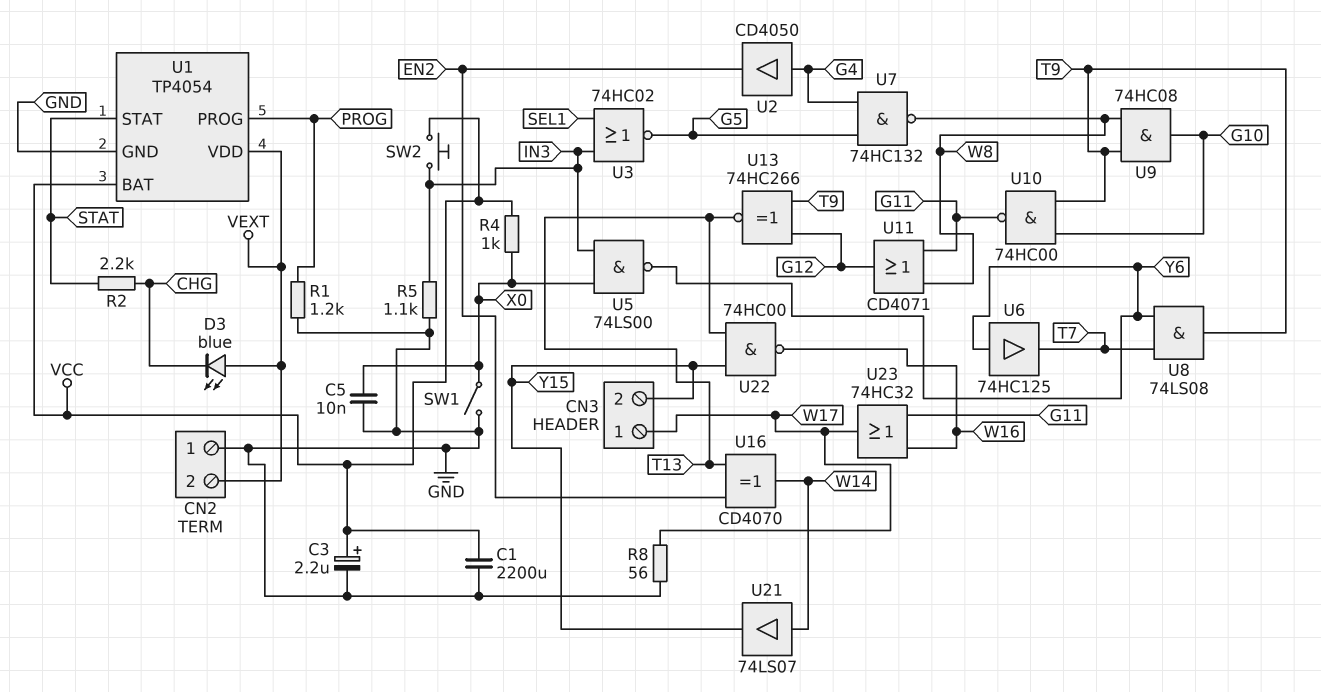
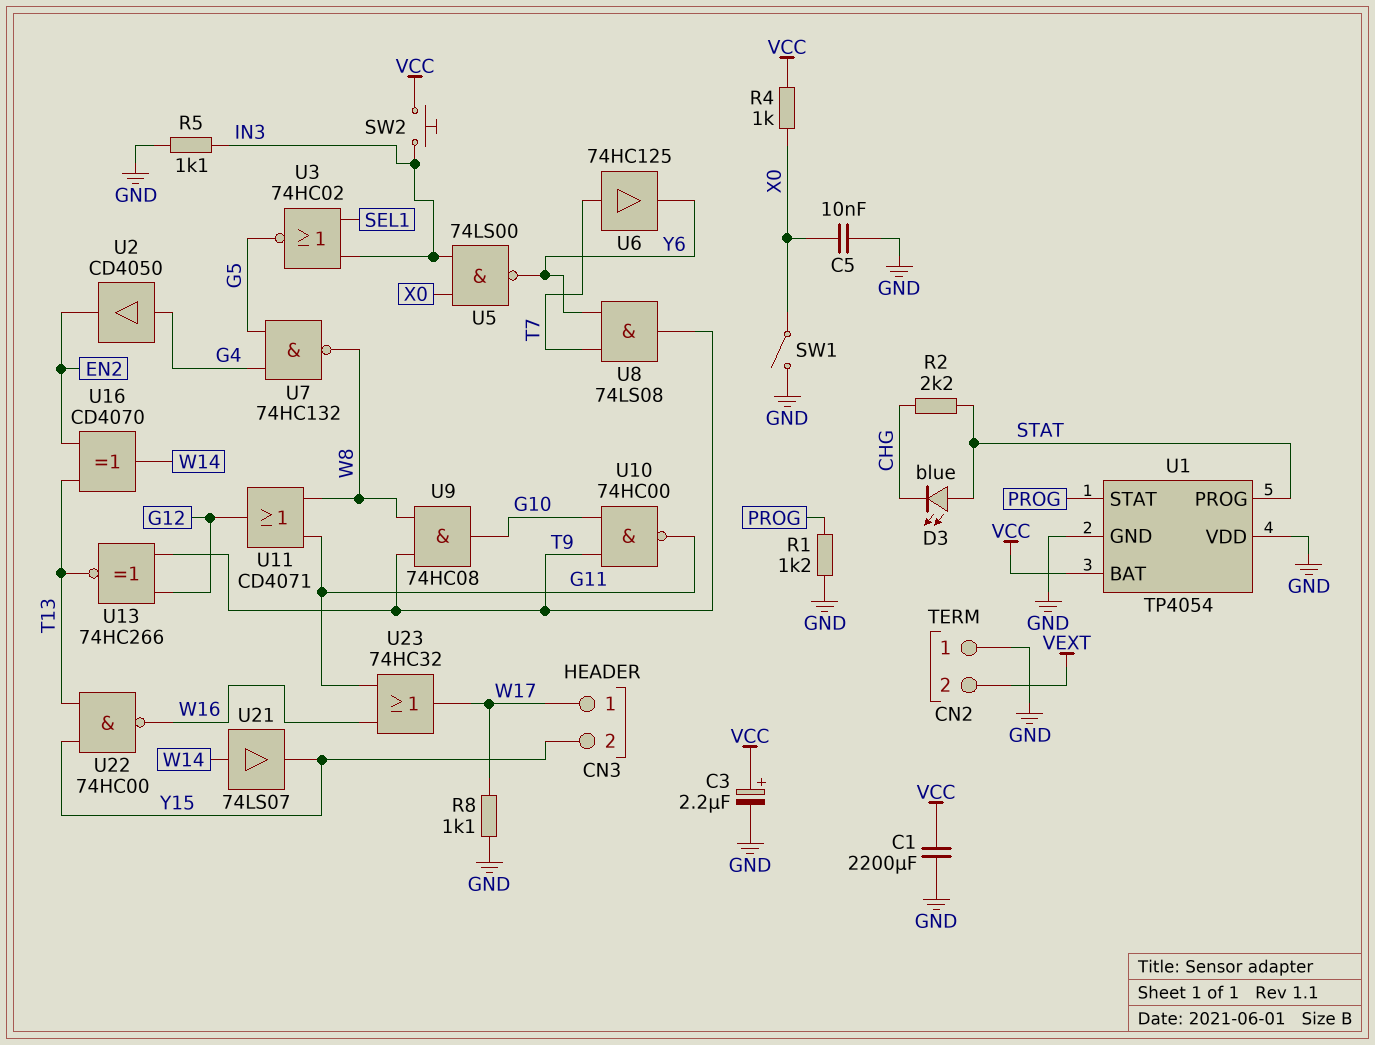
D3: LED blue (A VEXT, K CHG) -> LED blue (A STAT, K CHG)
R8: 56 (GND, W17) -> 1.1k (GND, W17)
U1 pin PROG: PROG -> STAT
U1 pin STAT: STAT -> PROG
U1 pin VDD: VEXT -> GND
U6: buffer 74HC125 (in Y6, out T7) -> buffer 74HC125 (in T7, out Y6)

